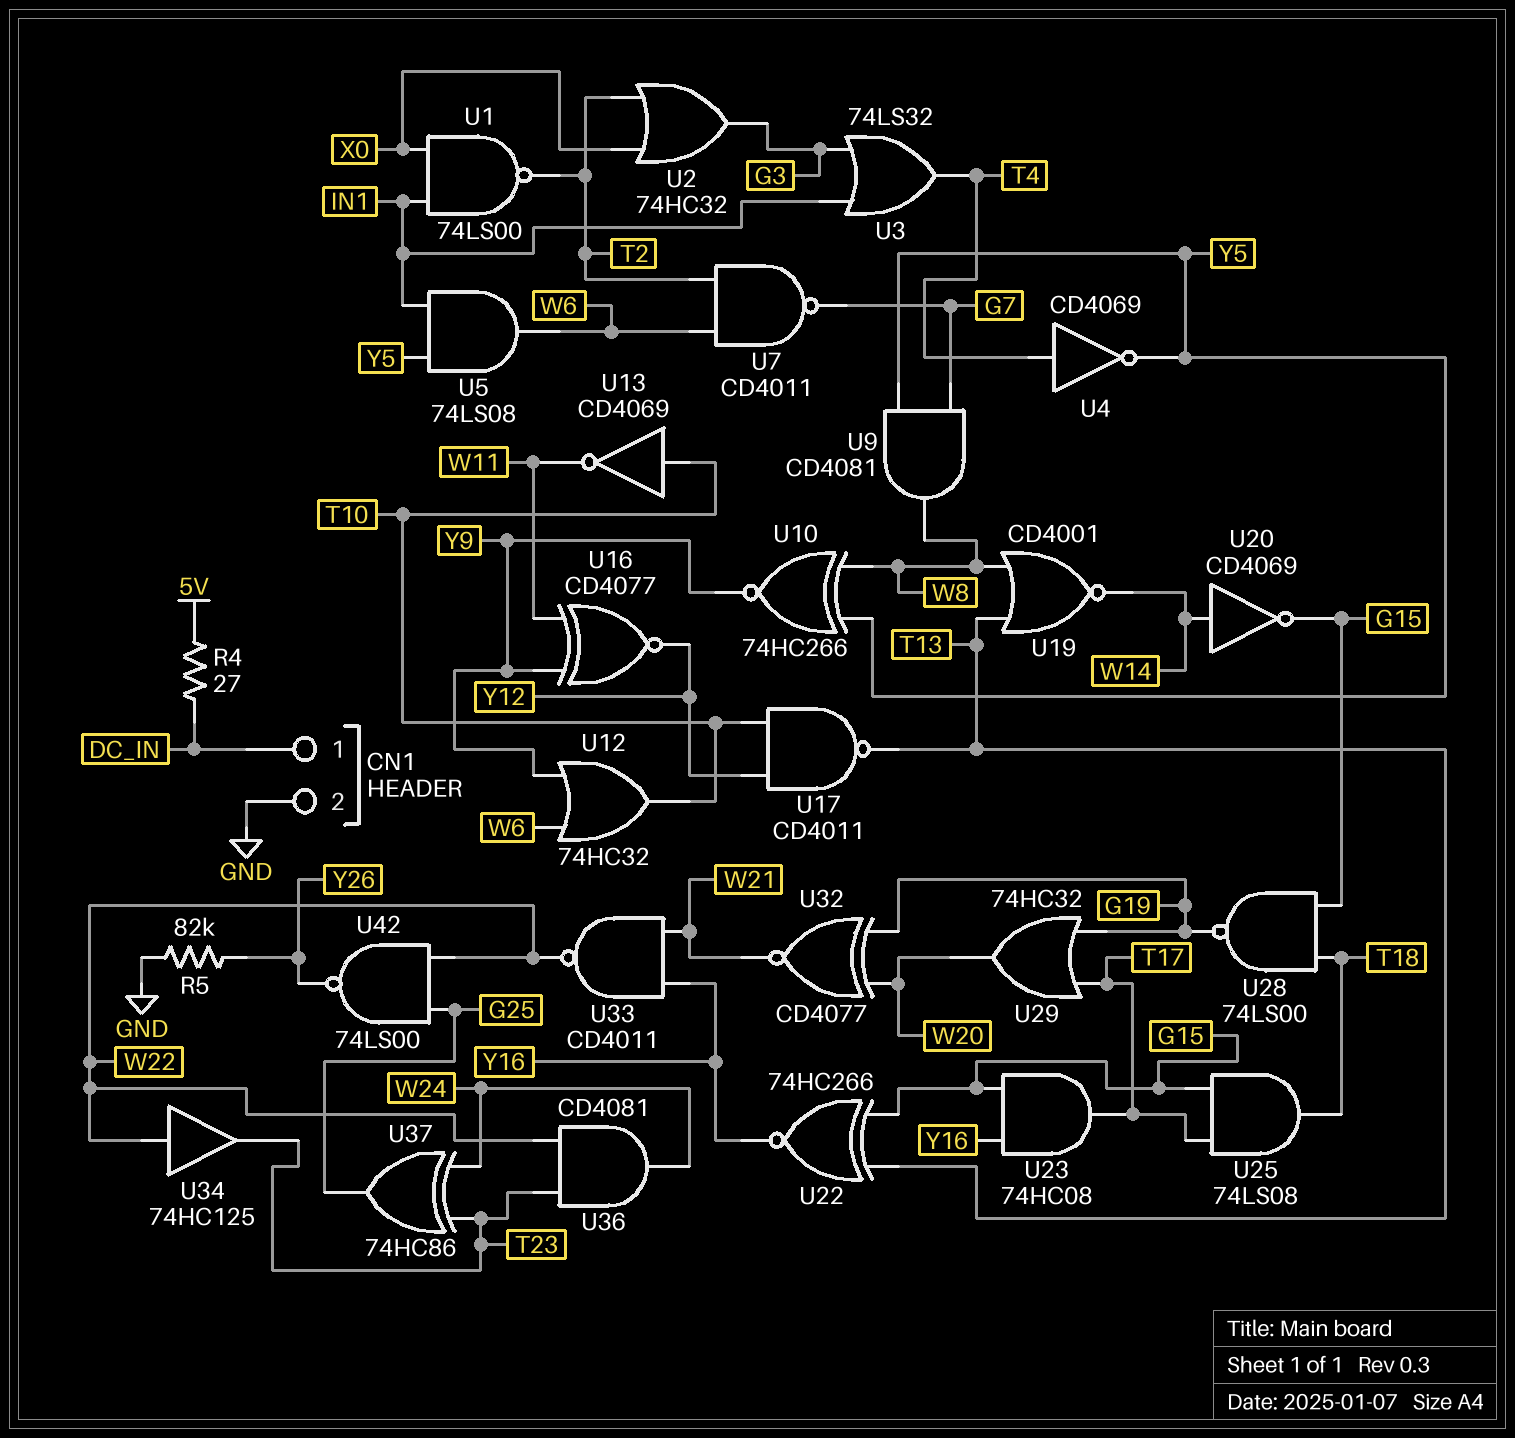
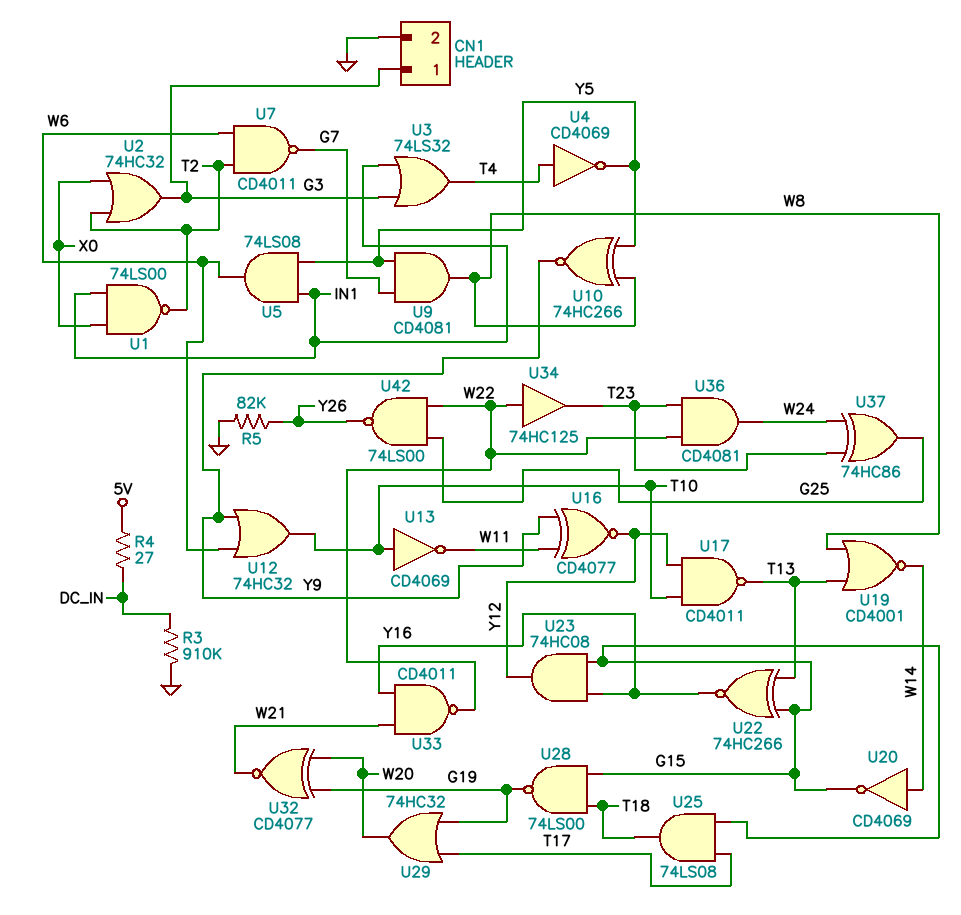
CN1 pin 1: DC_IN -> G3
R3: none -> 910k (DC_IN, GND)
U23: AND 74HC08 (in G15, in Y16, out T17) -> AND 74HC08 (in G15, in Y16, out Y12)

